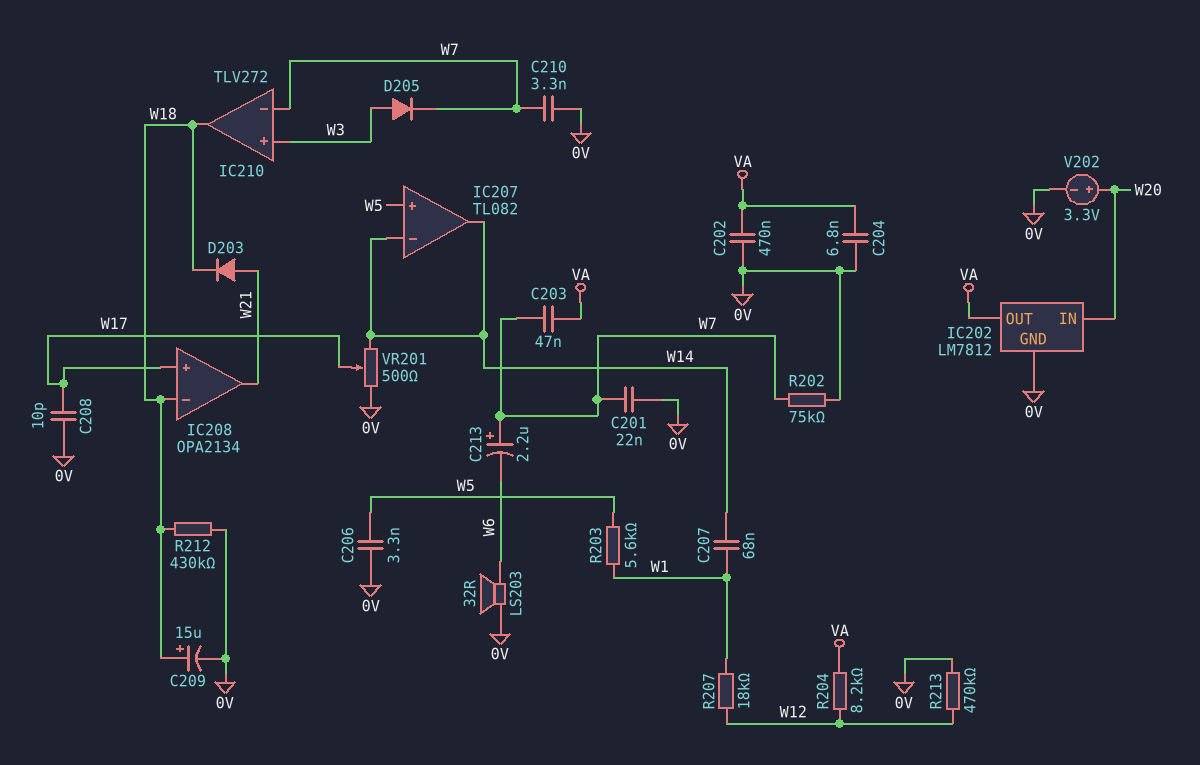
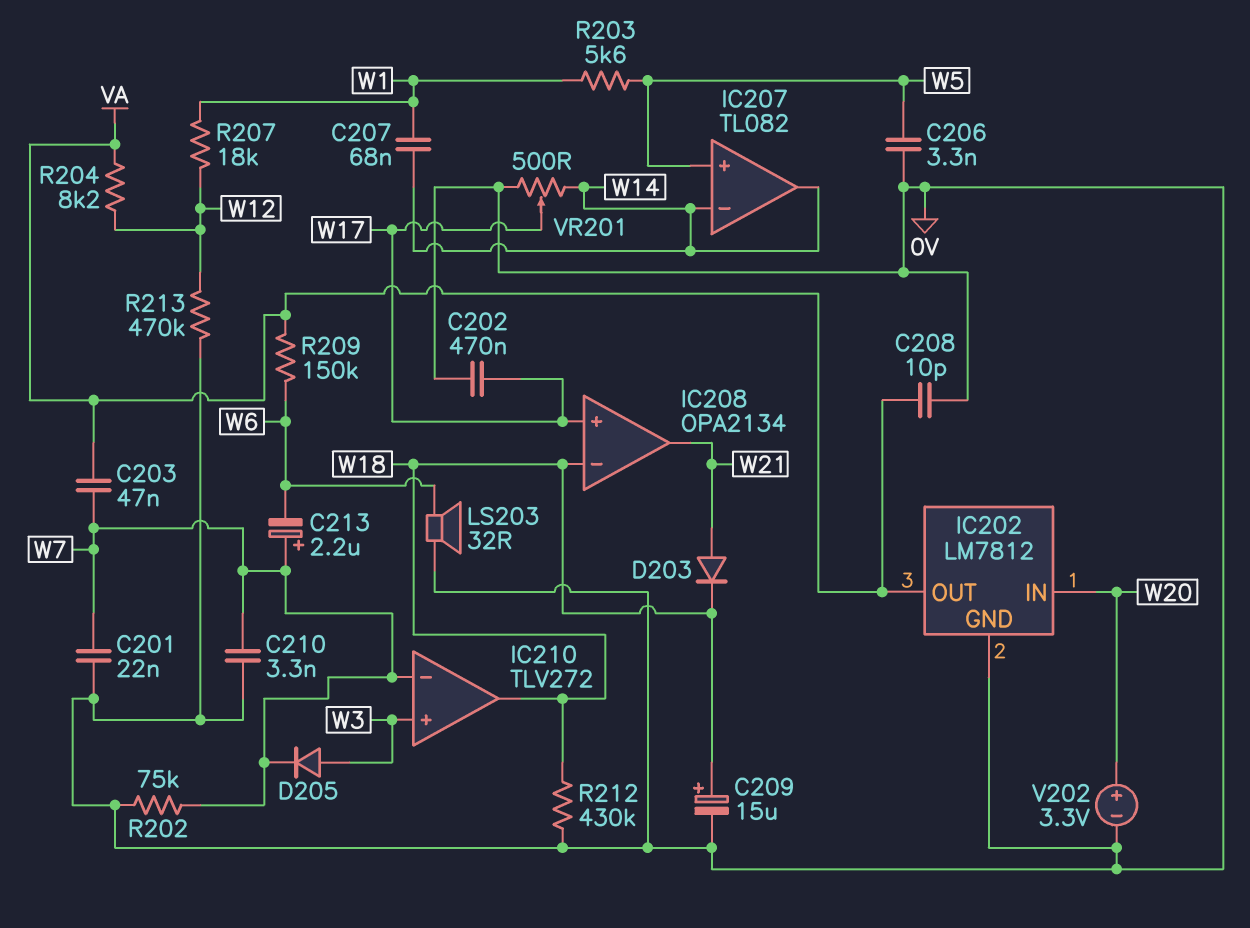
C202: 470nF (0V, VA) -> 470nF (0V, W17)
C204: 6.8nF (0V, VA) -> none
C208: 10pF (0V, W17) -> 10pF (0V, VA)
R209: none -> 150k (VA, W6)

